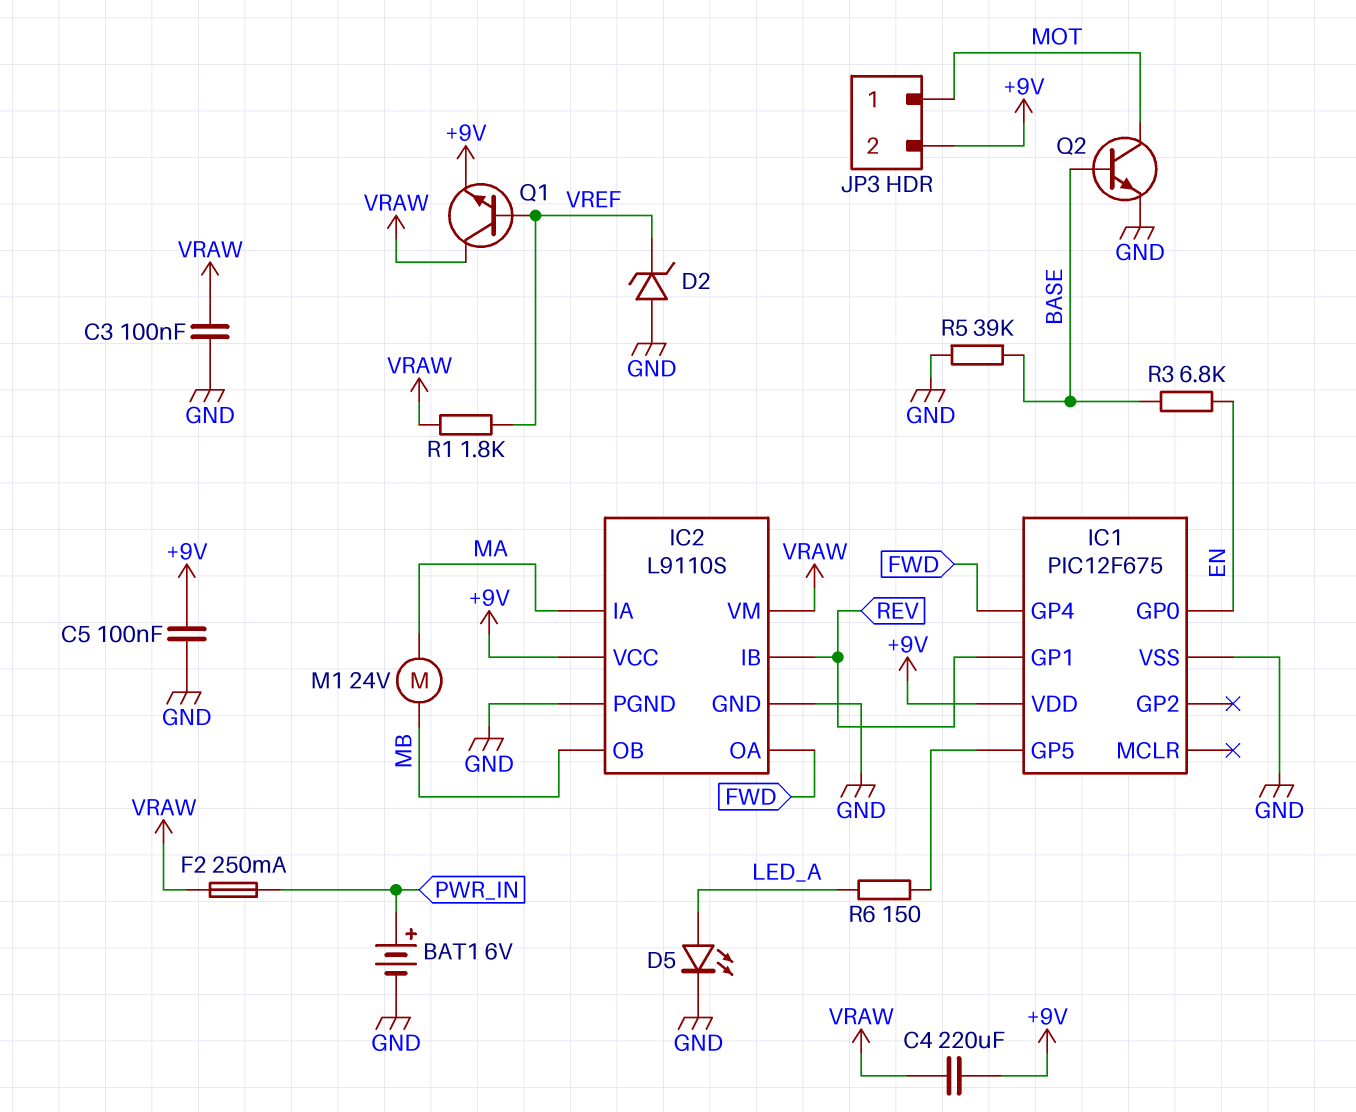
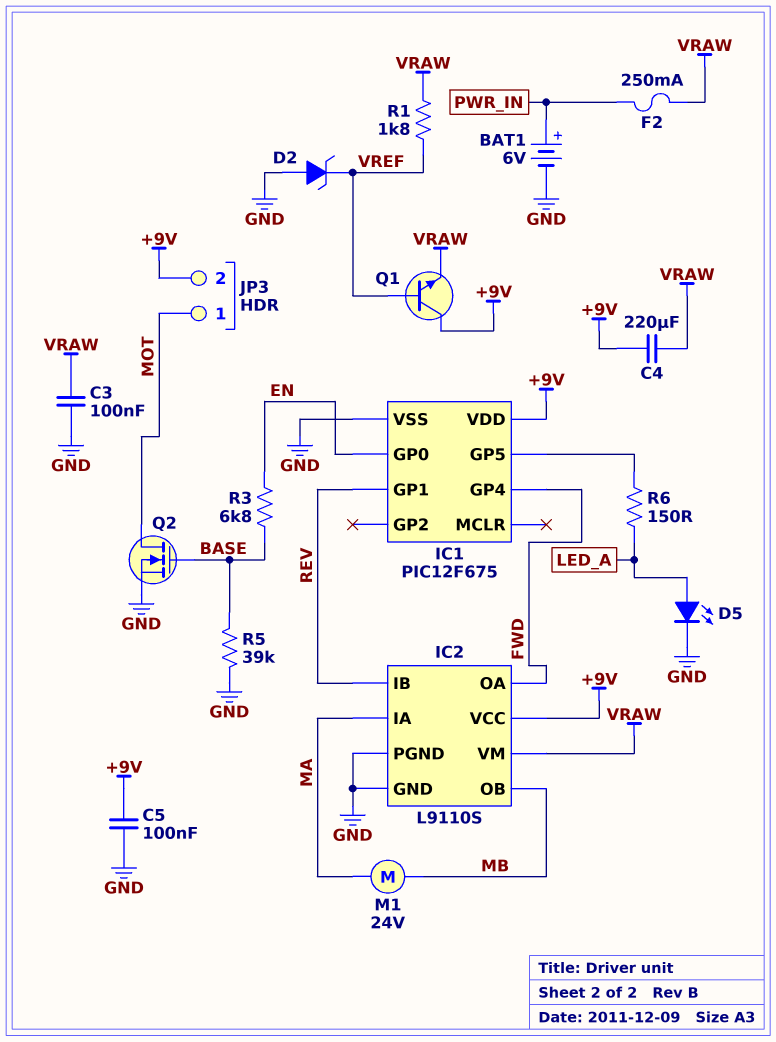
Q1: NPN (B VREF, C VRAW, E +9V) -> NPN (B VREF, C +9V, E VRAW)
Q2: NPN (B BASE, C MOT, E GND) -> NMOS (G BASE, D MOT, S GND)

